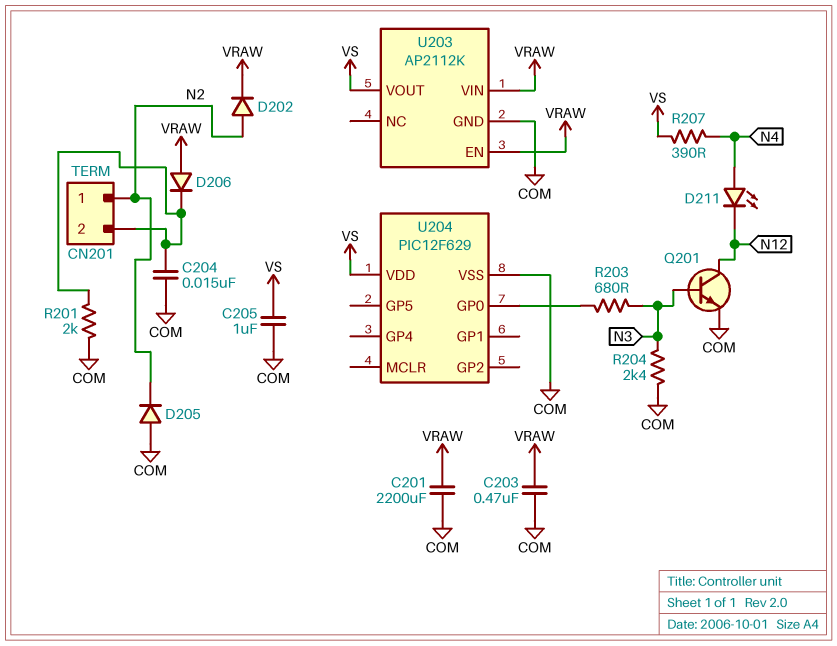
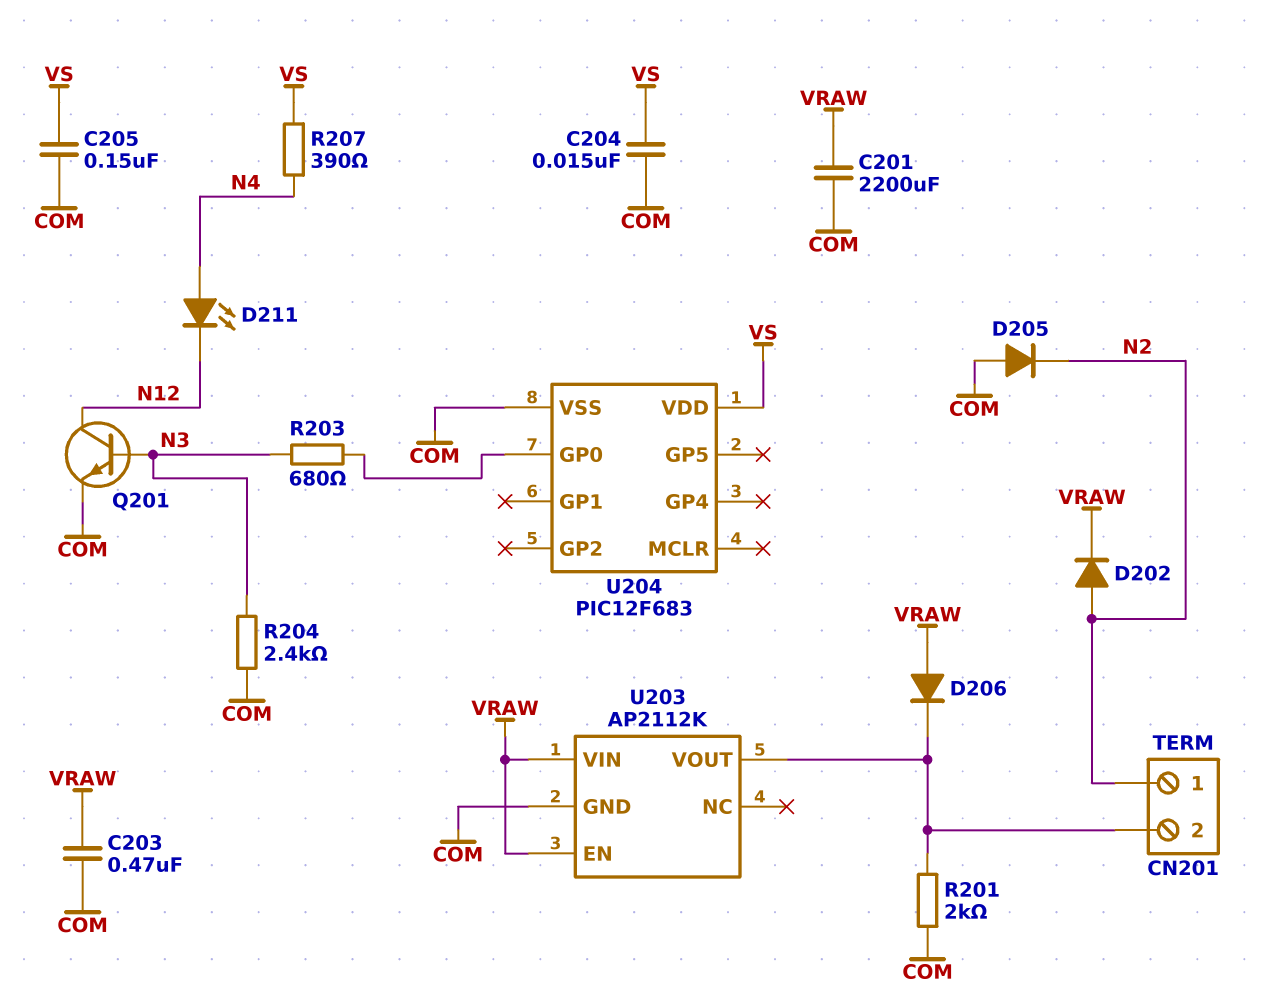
C204: 15nF (CN201/2, COM) -> 15nF (COM, VS)
C205: 1uF (COM, VS) -> 150nF (COM, VS)
U203 pin VOUT: VS -> CN201/2
U204: PIC12F629 -> PIC12F683

